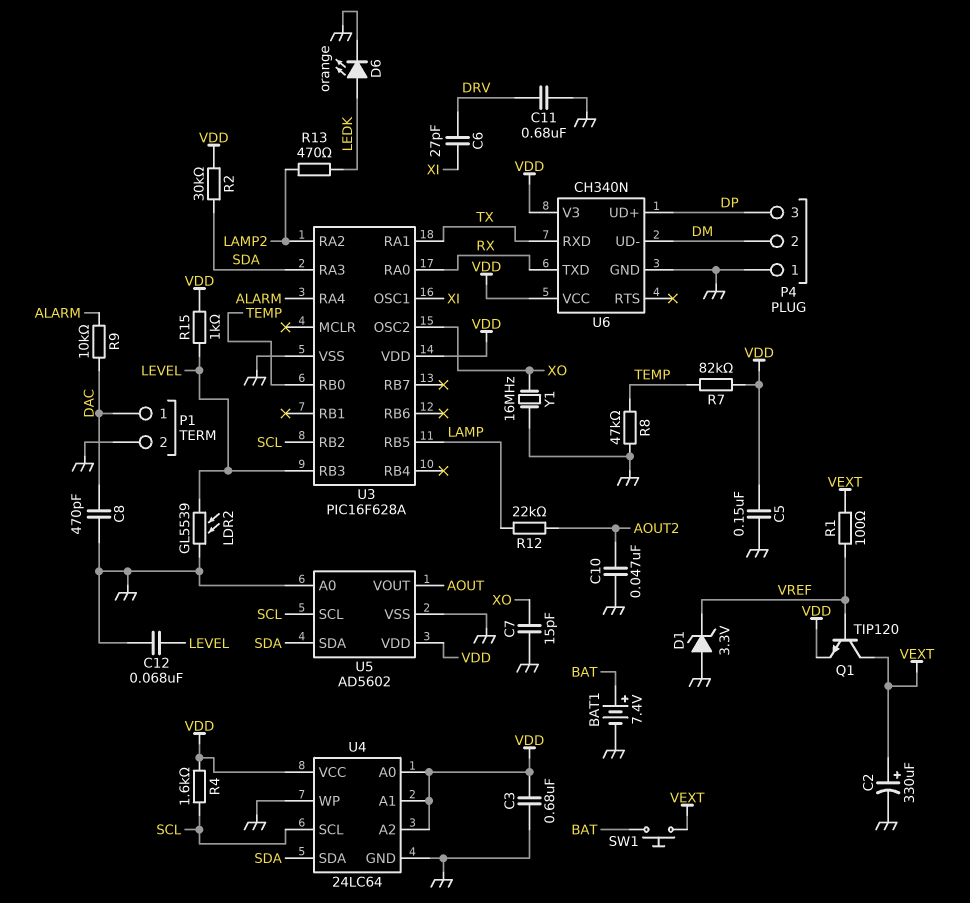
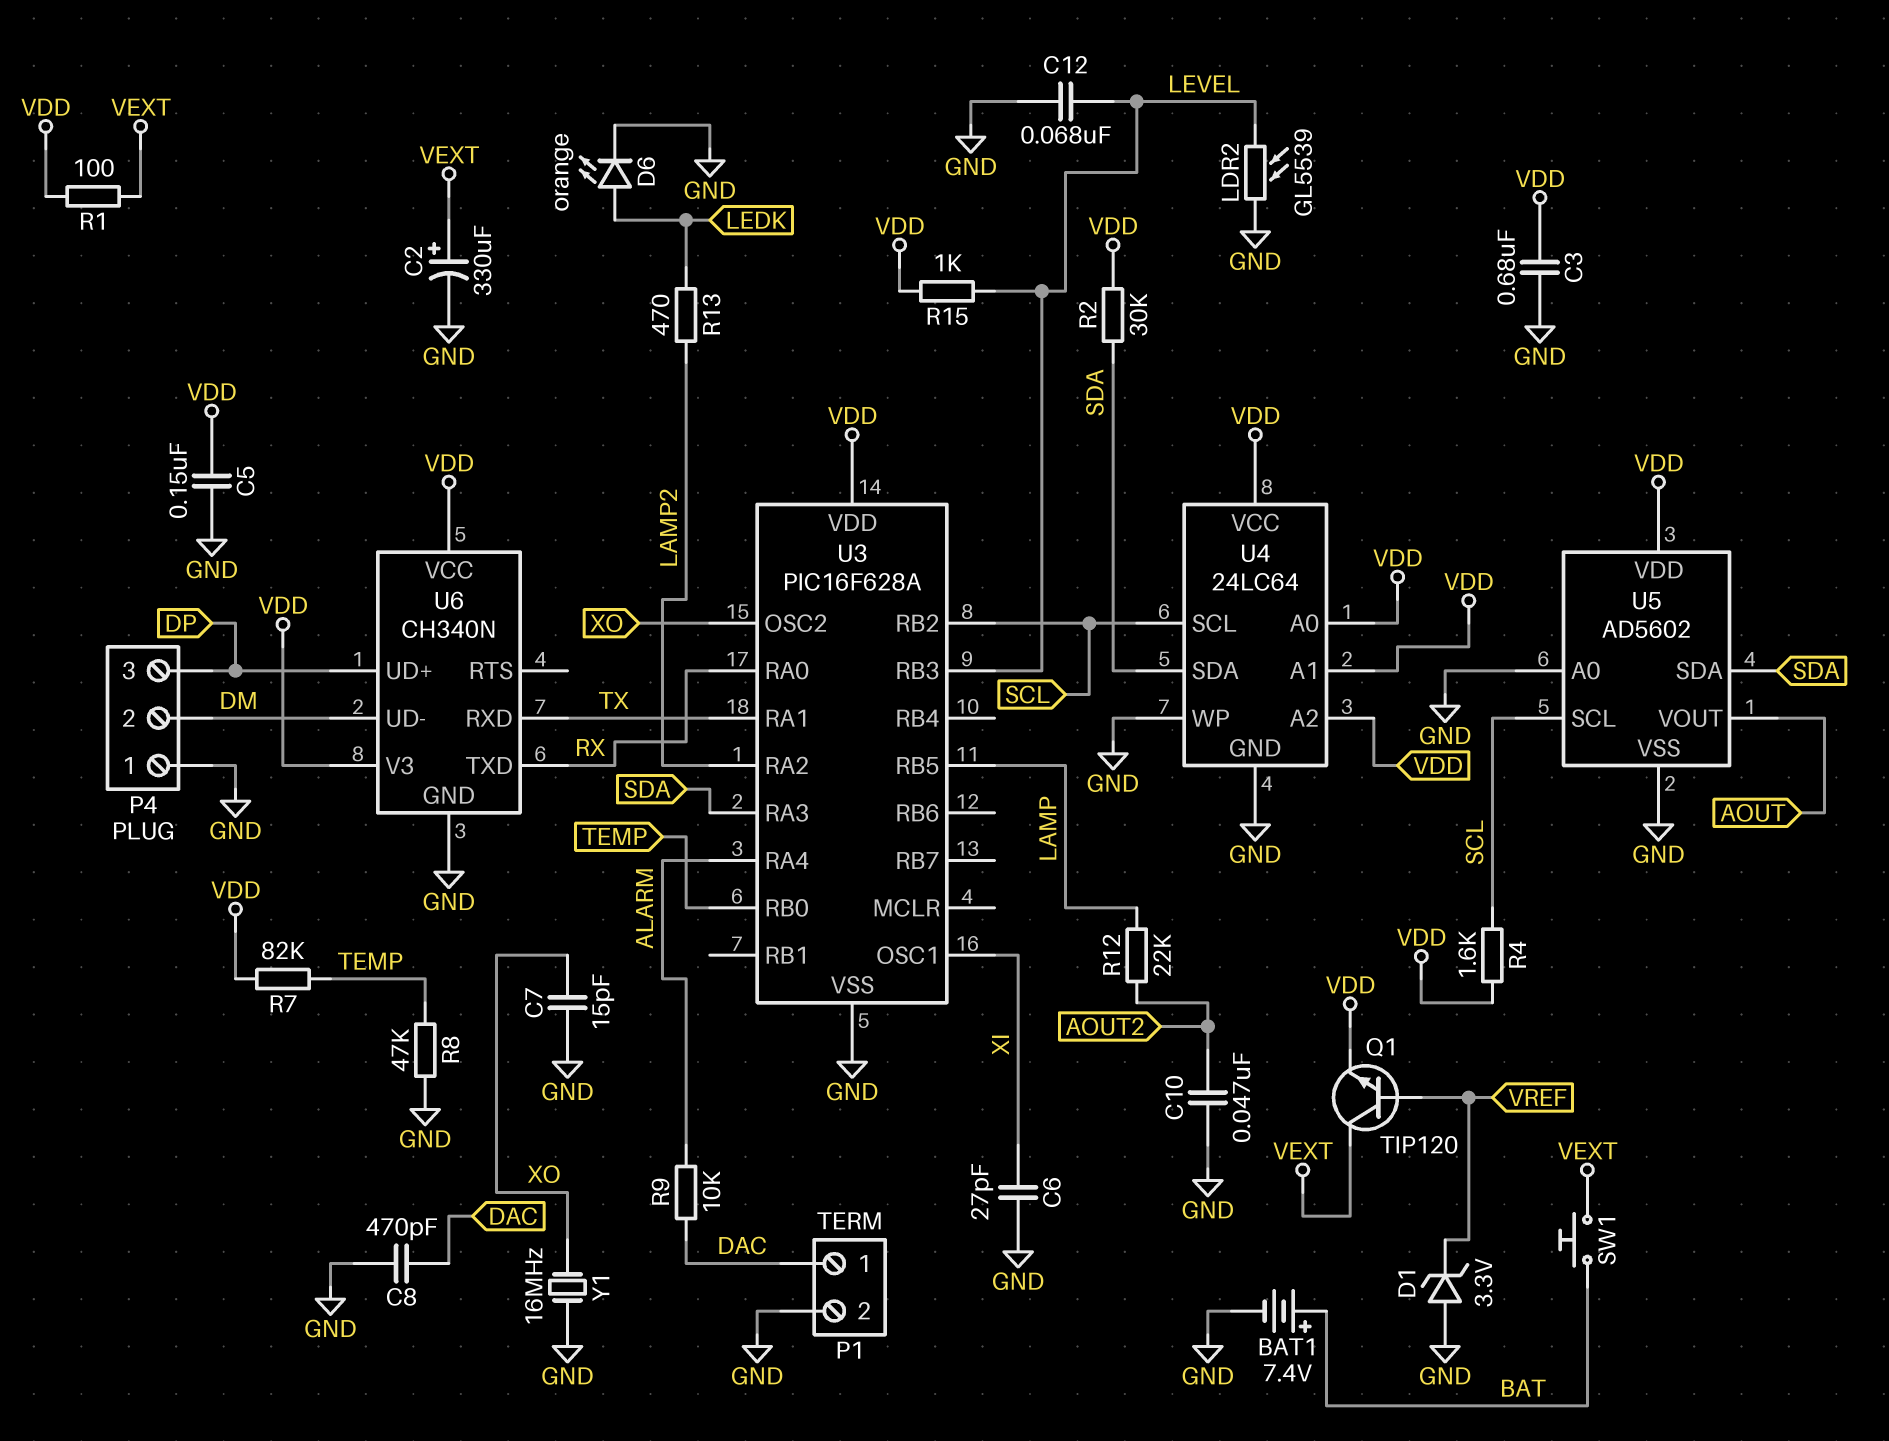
C6: 27pF (DRV, XI) -> 27pF (GND, XI)
C11: 680nF (DRV, GND) -> none
R1: 100 (VEXT, VREF) -> 100 (VDD, VEXT)

